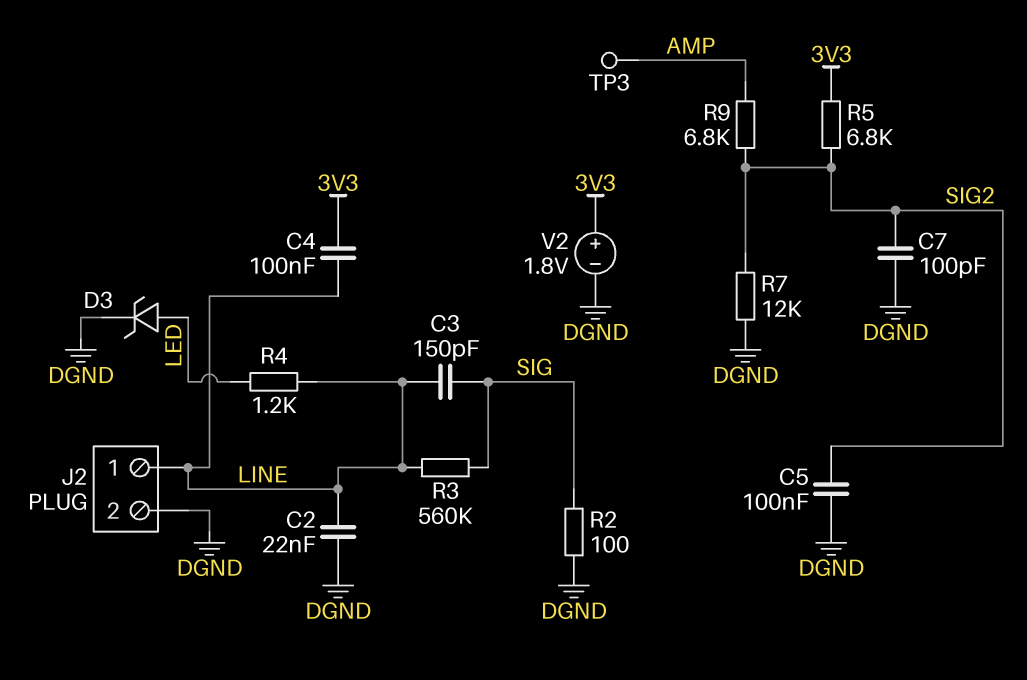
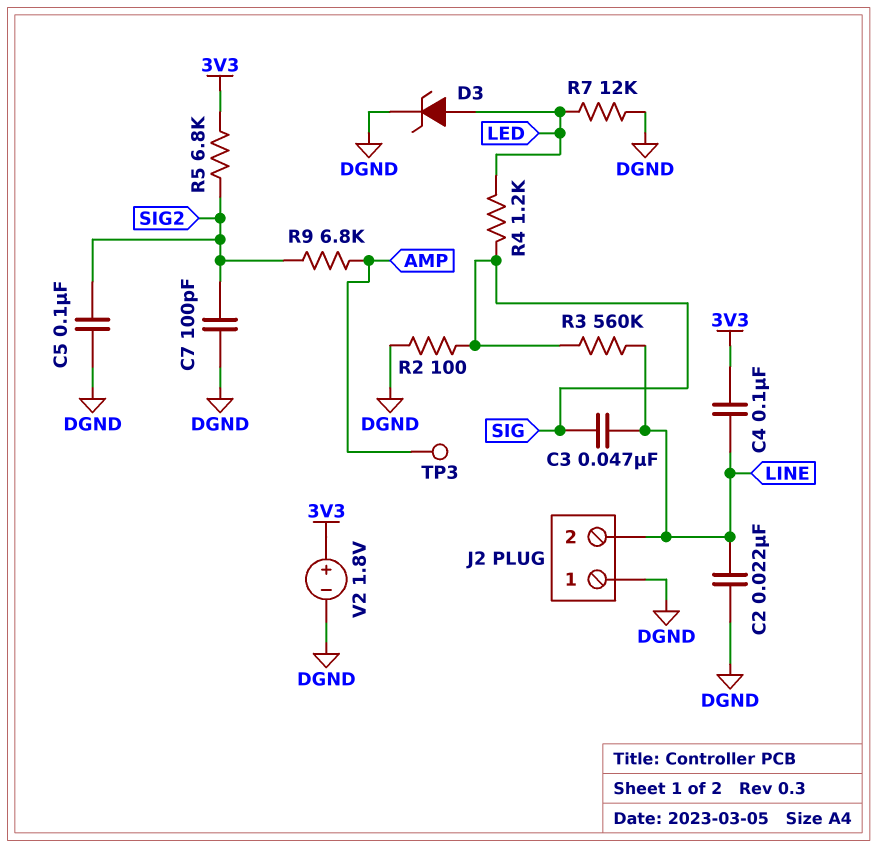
C3: 150pF (LINE, SIG) -> 47nF (LINE, SIG)
J2 pin 1: LINE -> DGND
J2 pin 2: DGND -> LINE
R4: 1.2k (LED, LINE) -> 1.2k (LED, SIG)
R7: 12k (DGND, SIG2) -> 12k (DGND, LED)

